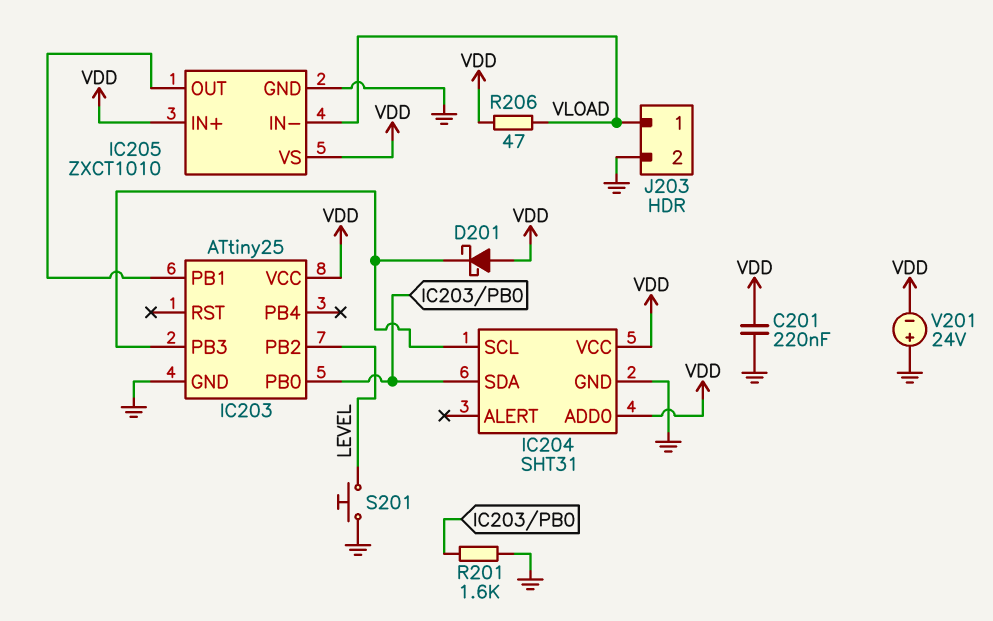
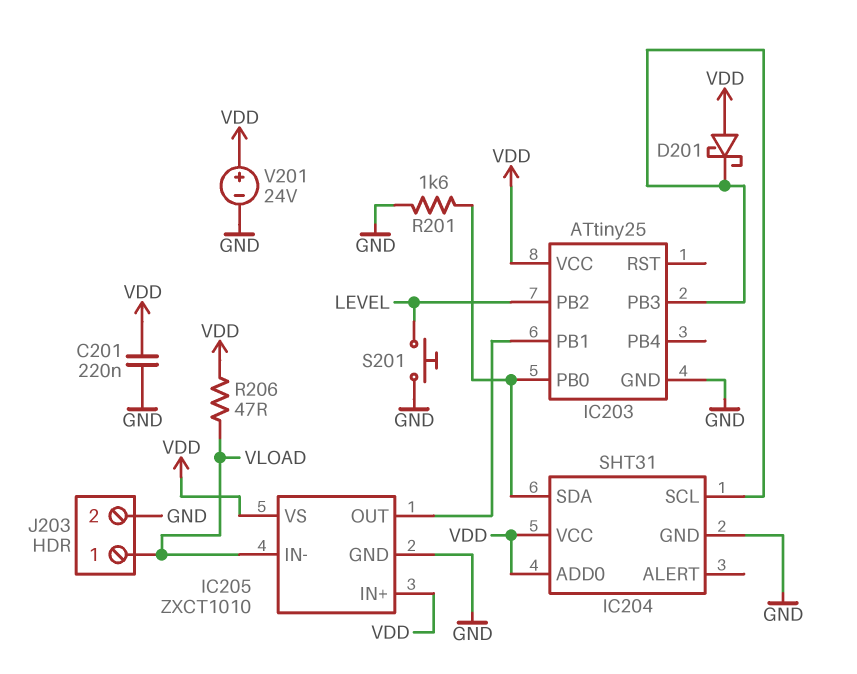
V201: 24V (plus GND, minus VDD) -> 24V (plus VDD, minus GND)

